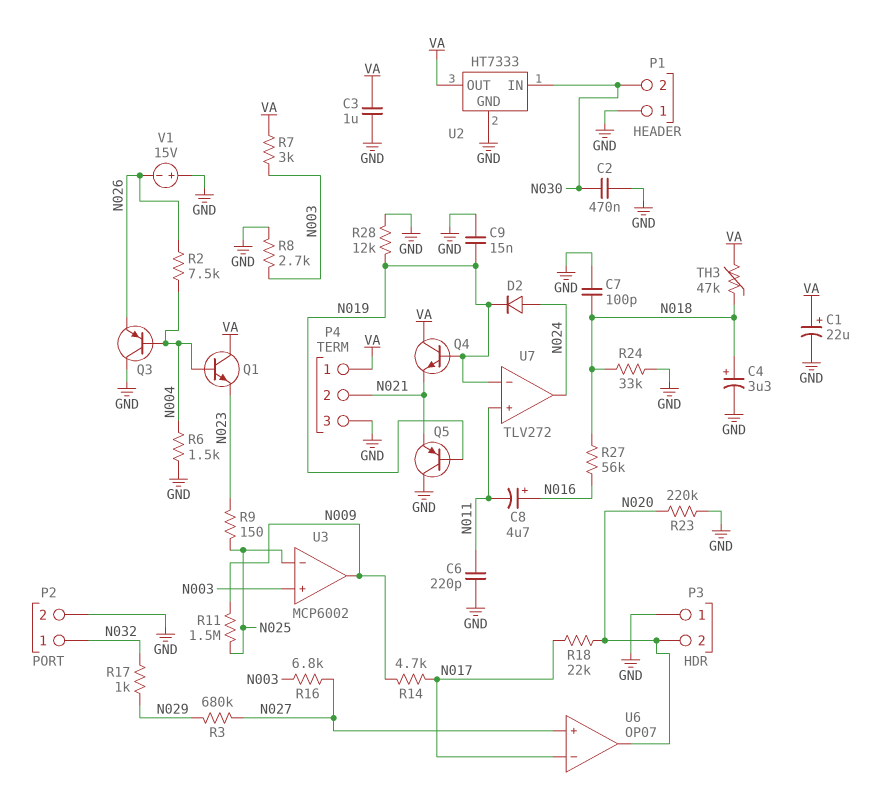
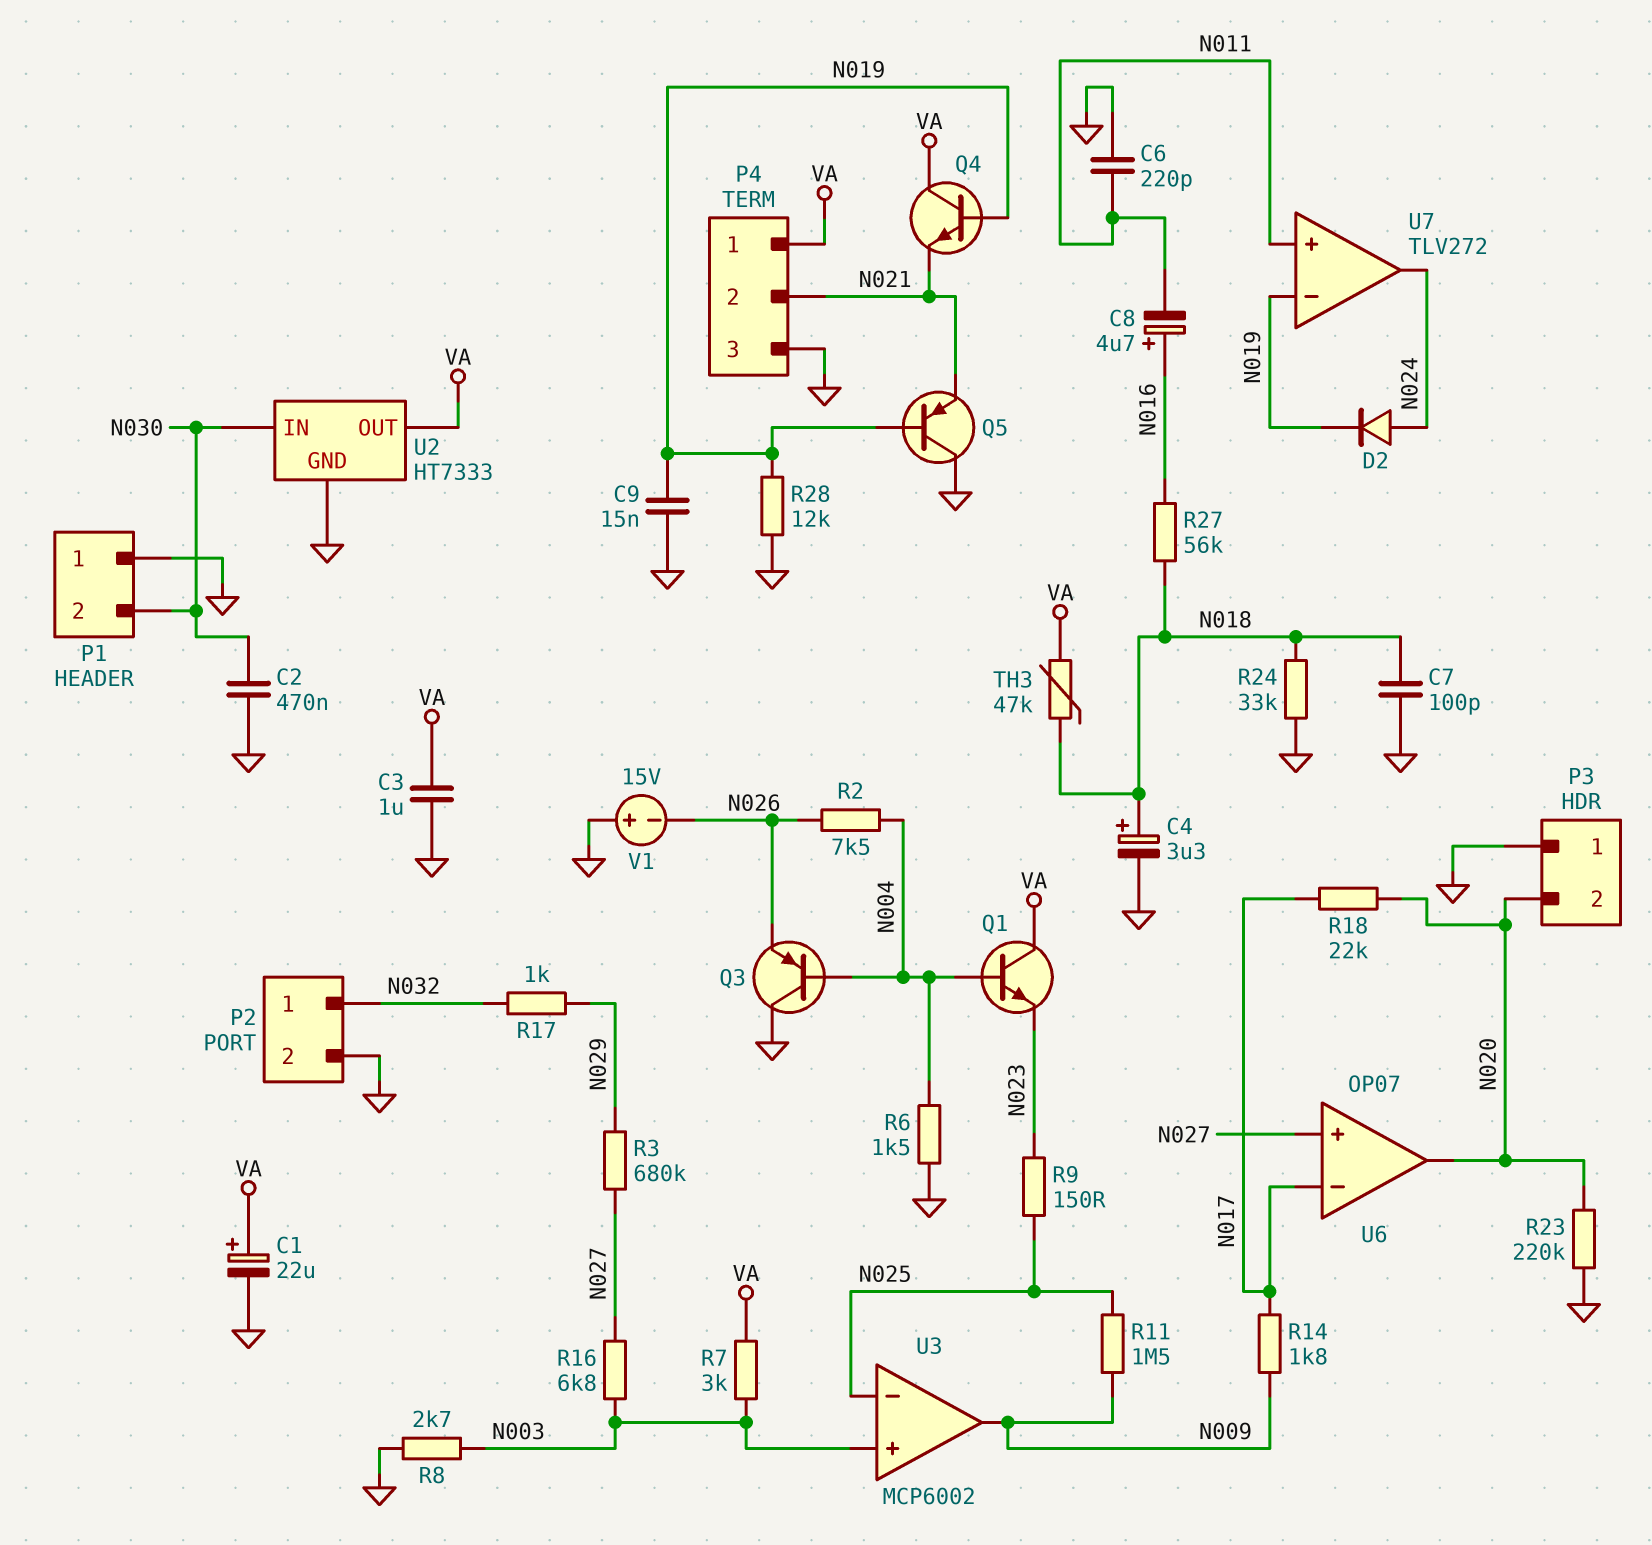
R14: 4.7k (N009, N017) -> 1.8k (N009, N017)

